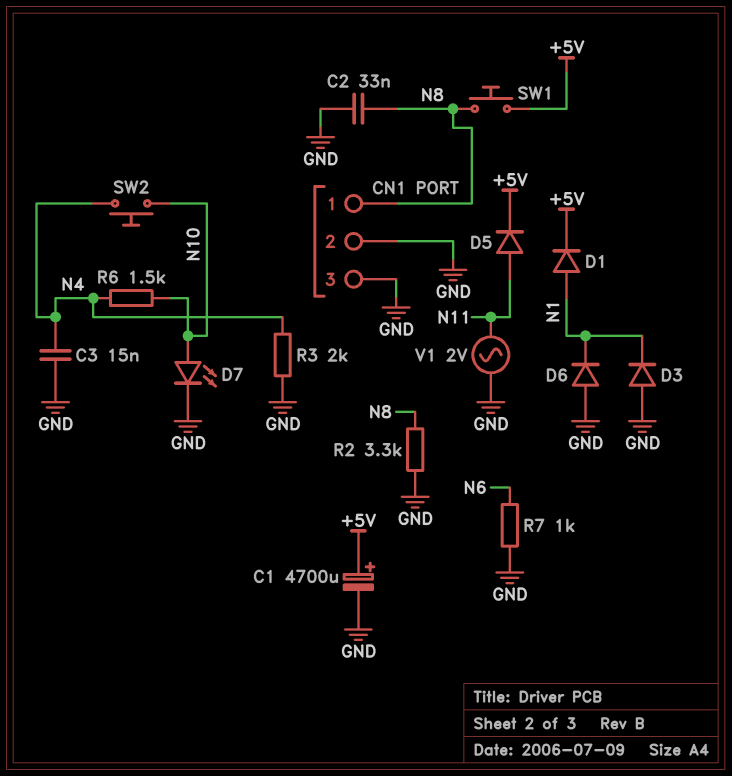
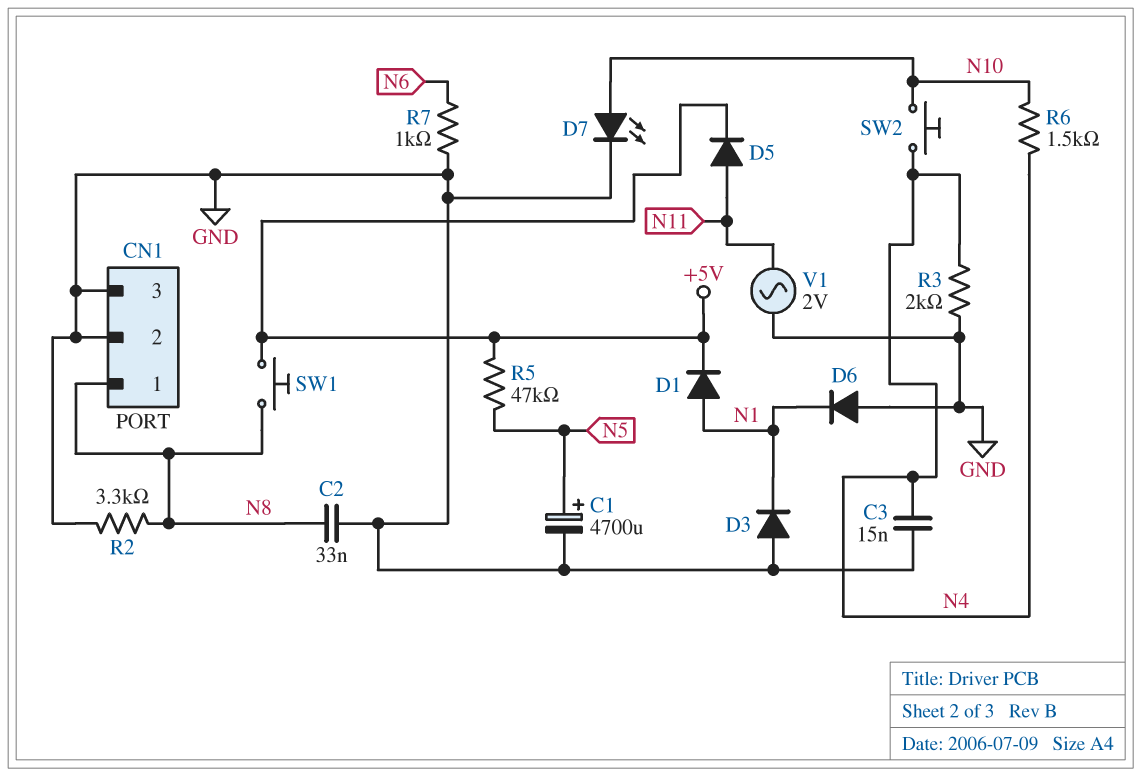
C1: 4700uF (plus +5V, minus GND) -> 4700uF (plus N5, minus GND)
R5: none -> 47k (+5V, N5)

